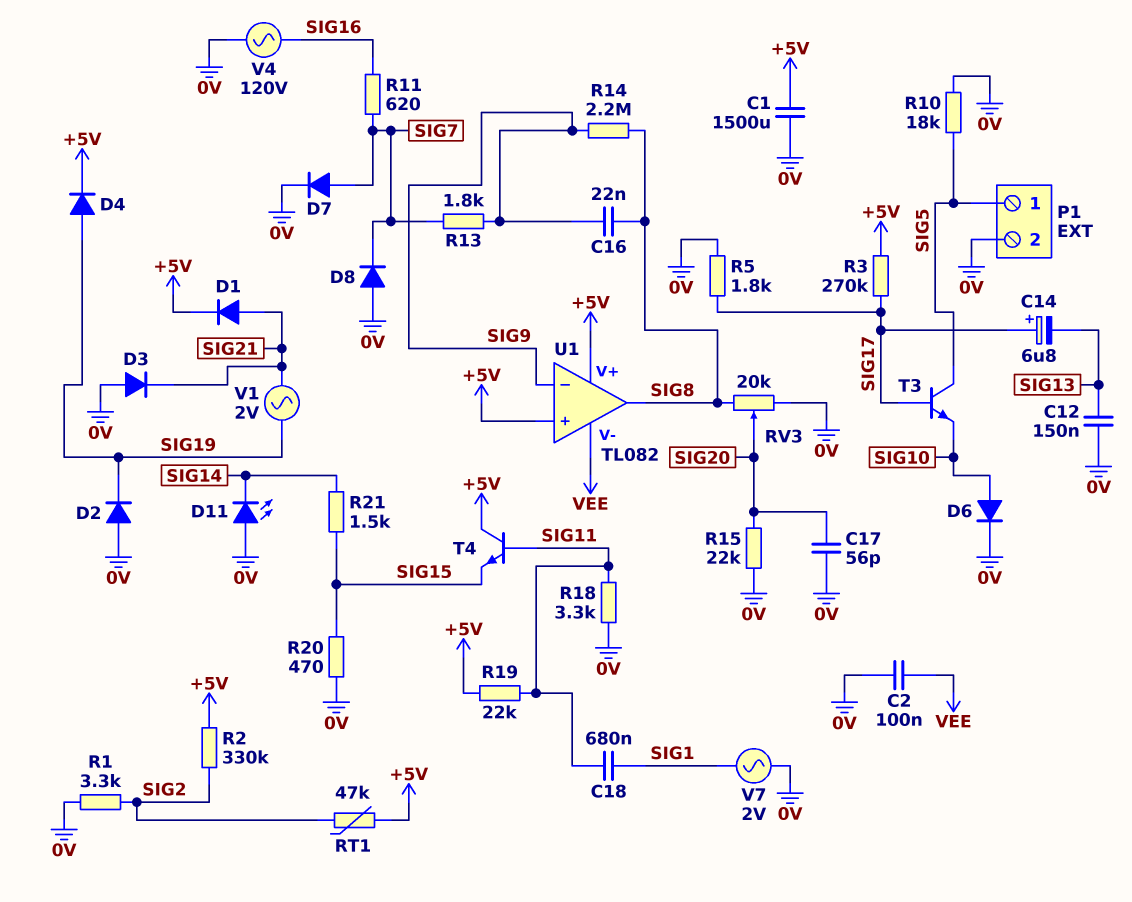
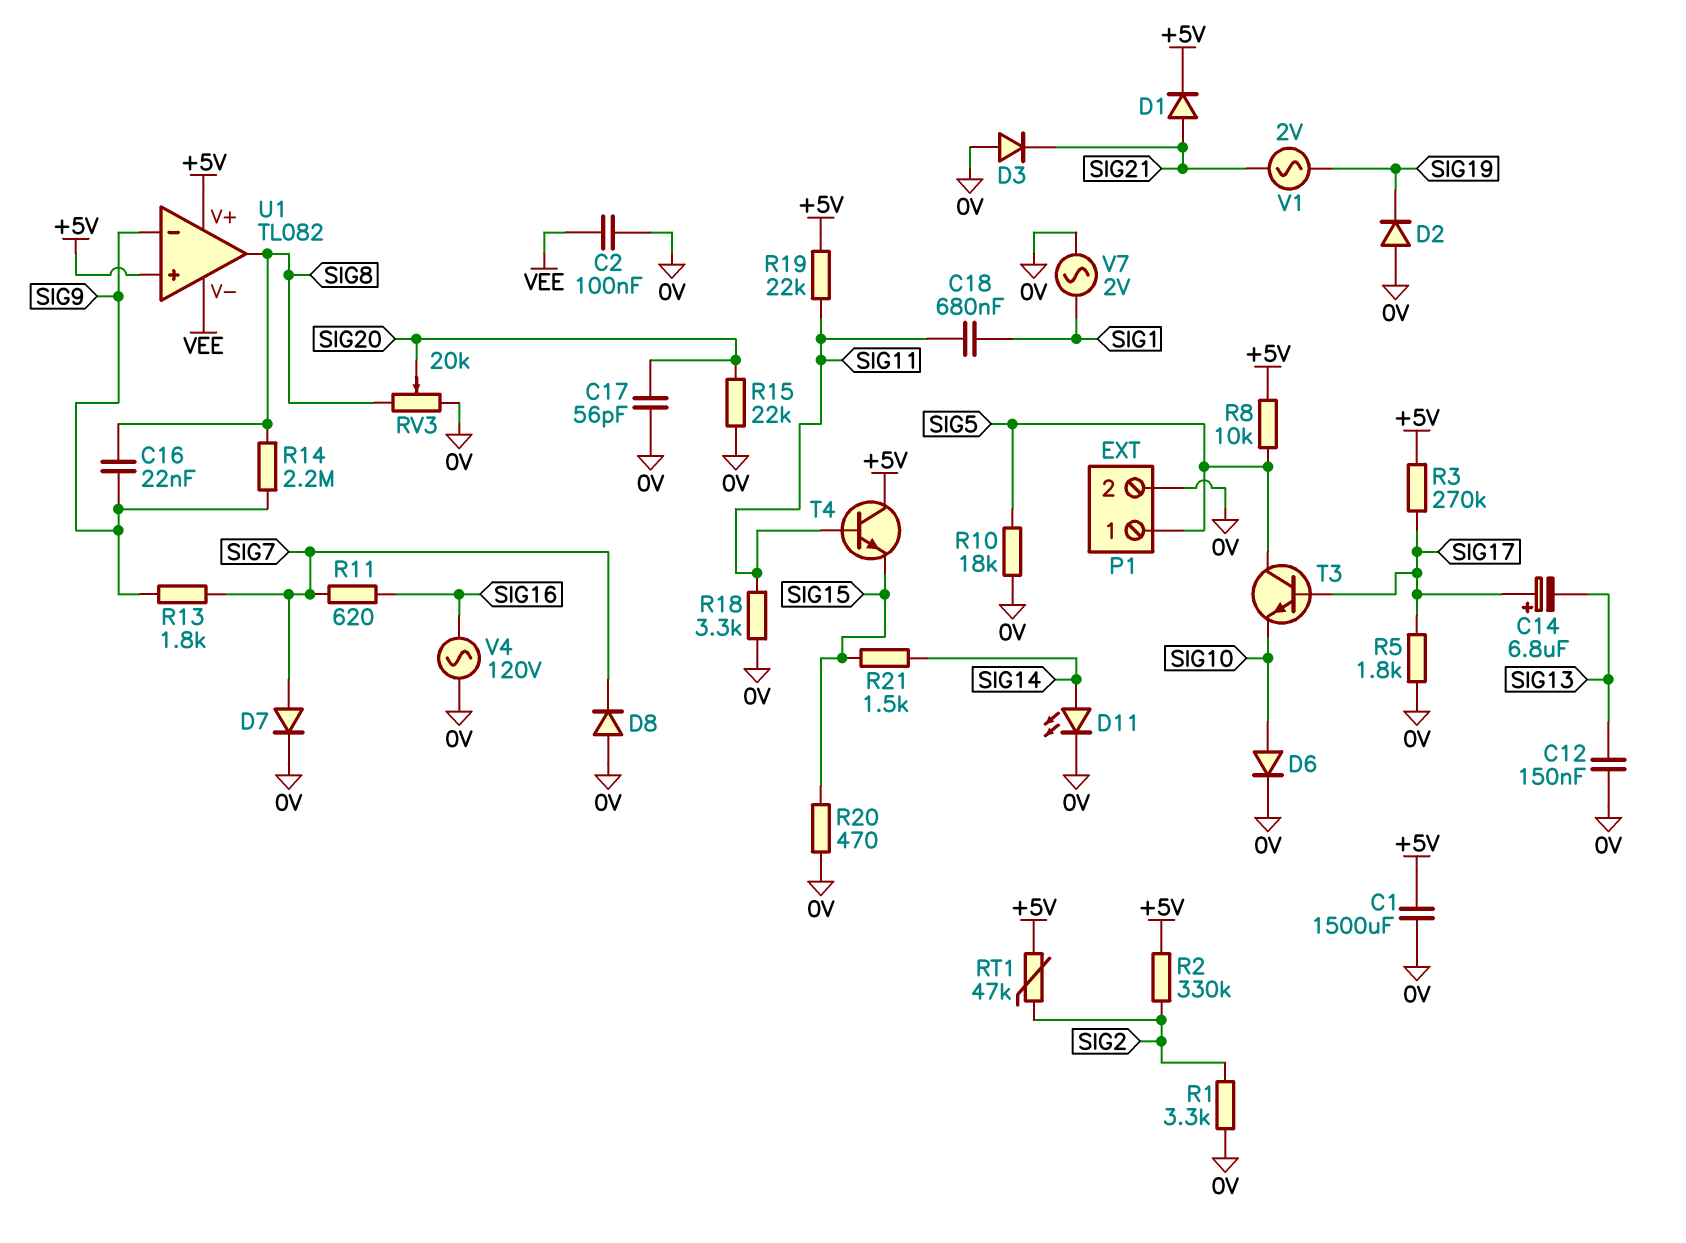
D4: diode (A SIG19, K +5V) -> none
D11: LED (A 0V, K SIG14) -> LED (A SIG14, K 0V)
R8: none -> 10k (+5V, SIG5)

